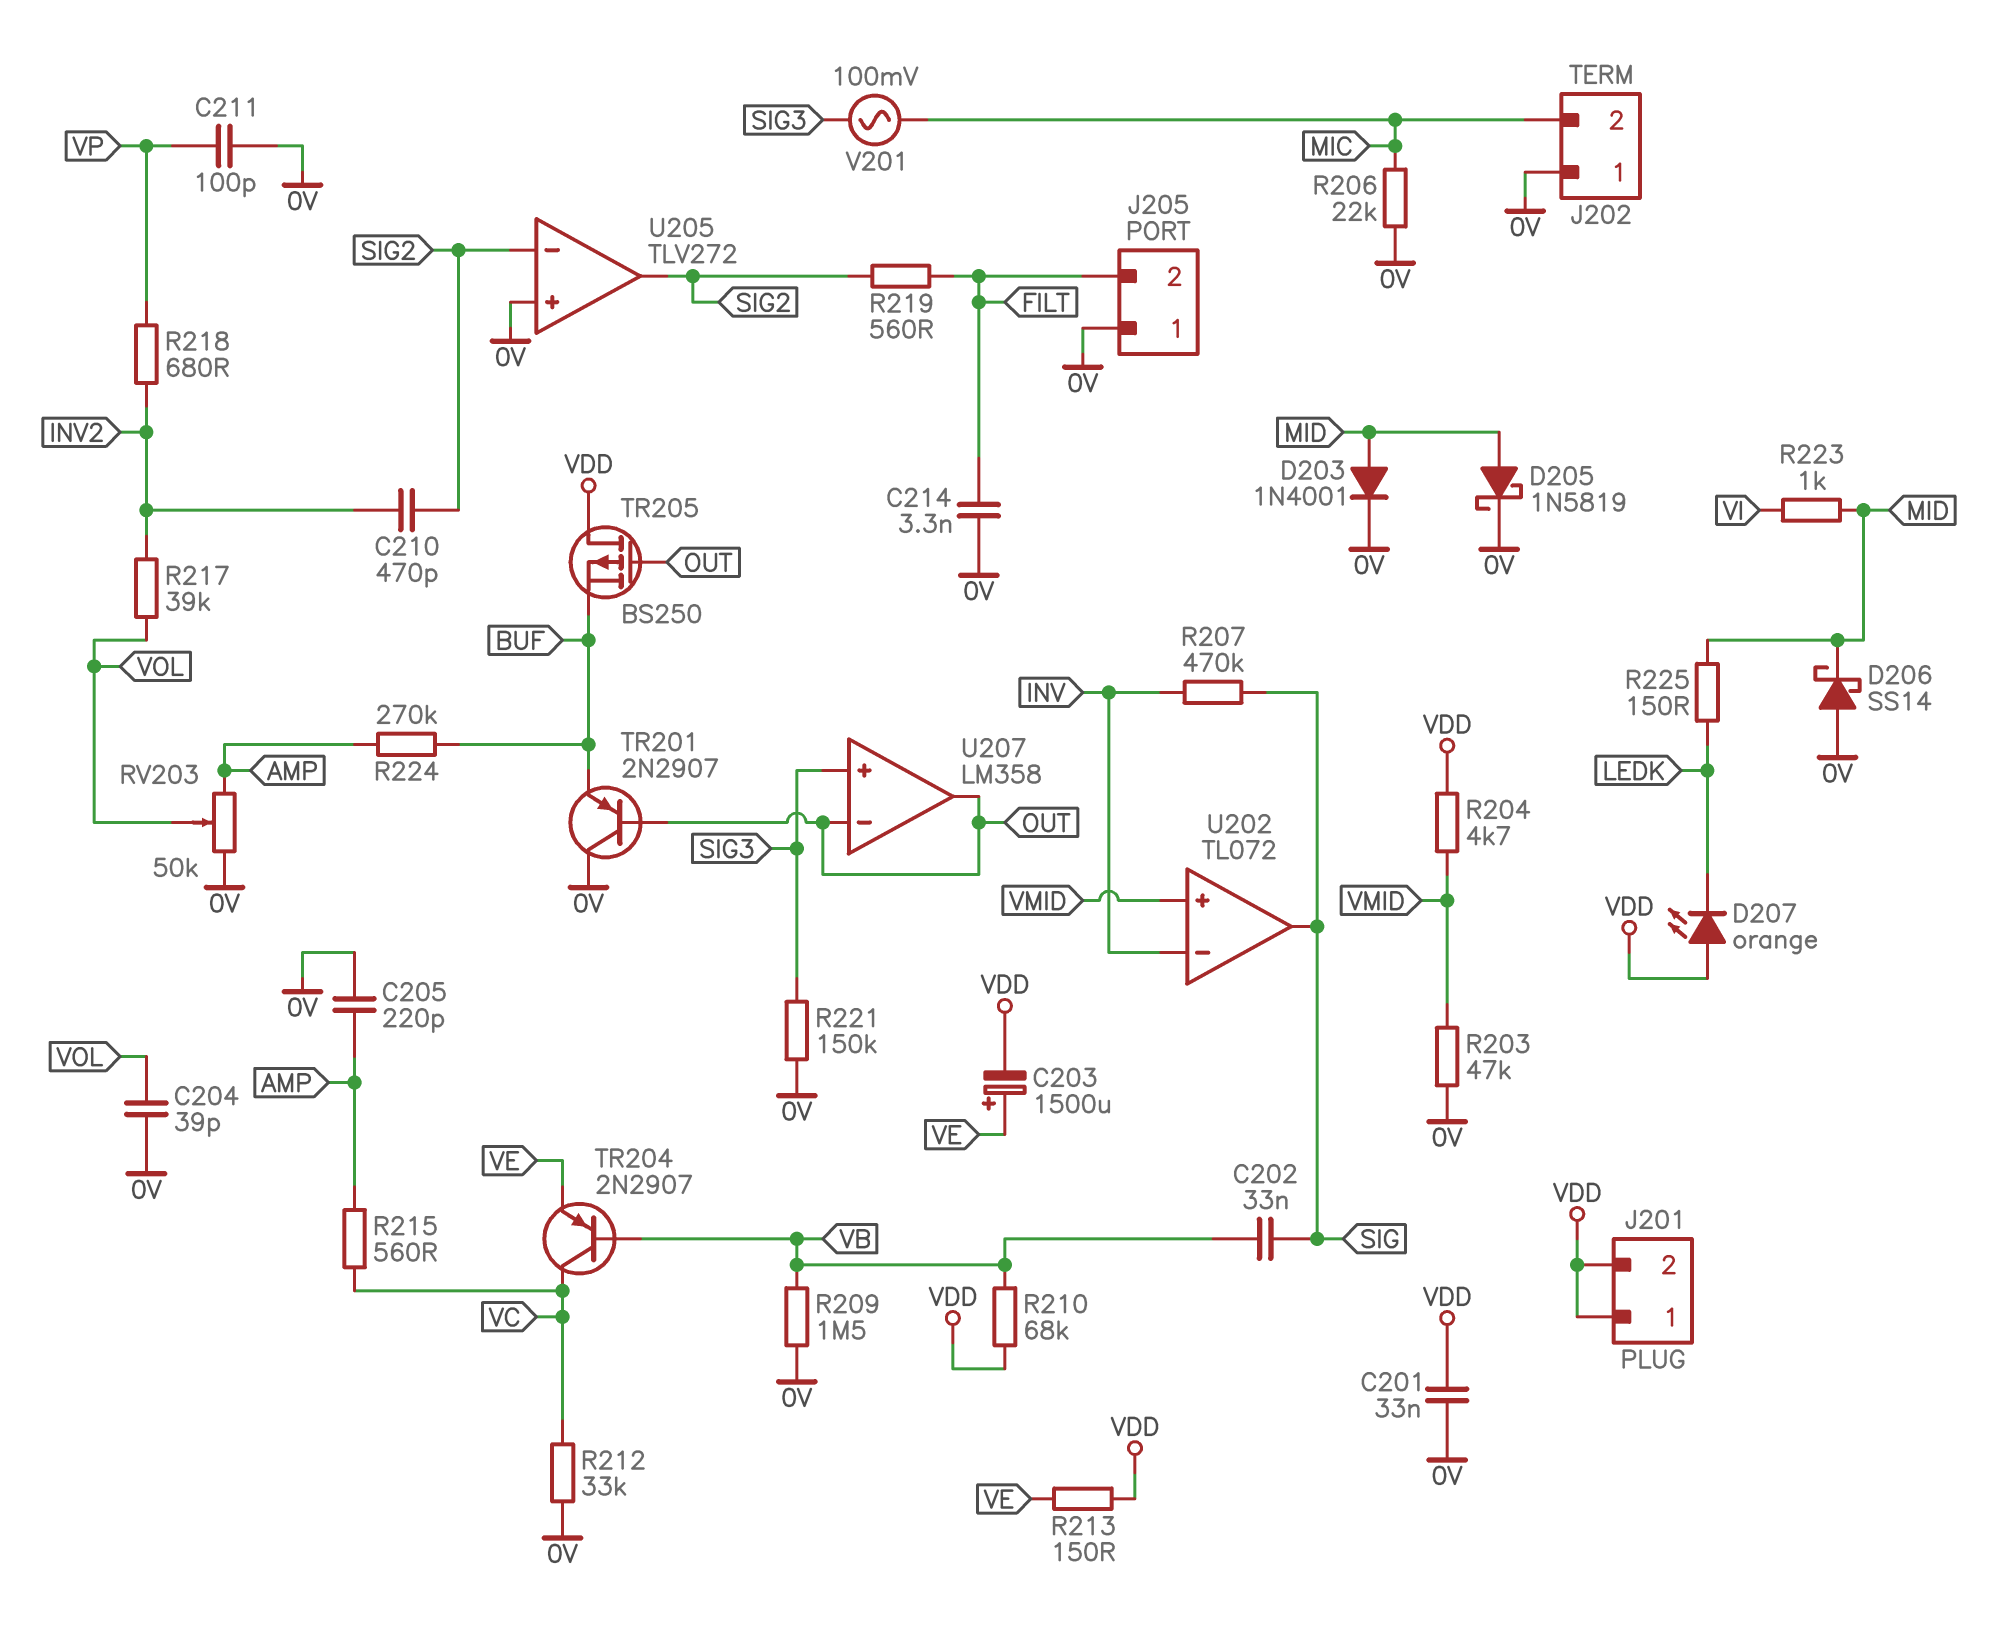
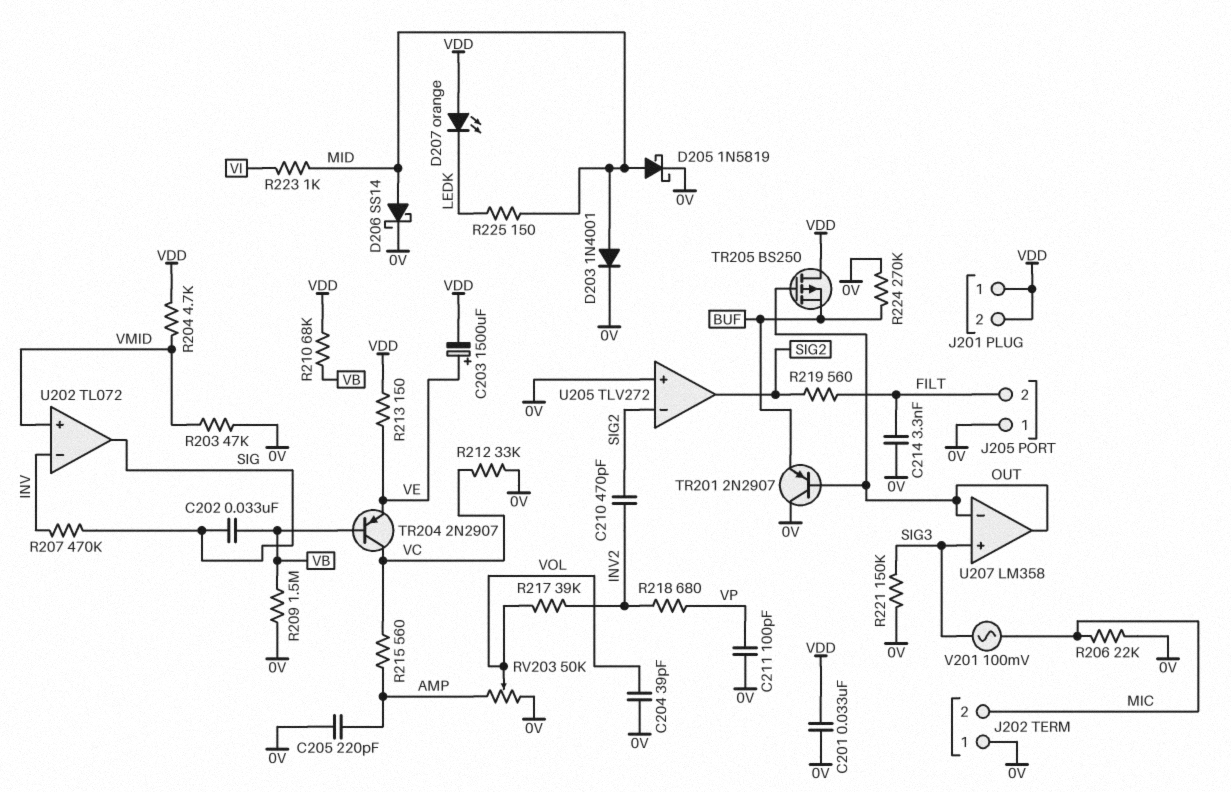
D206: schottky SS14 (A 0V, K MID) -> schottky SS14 (A MID, K 0V)
R224: 270k (AMP, BUF) -> 270k (0V, BUF)

